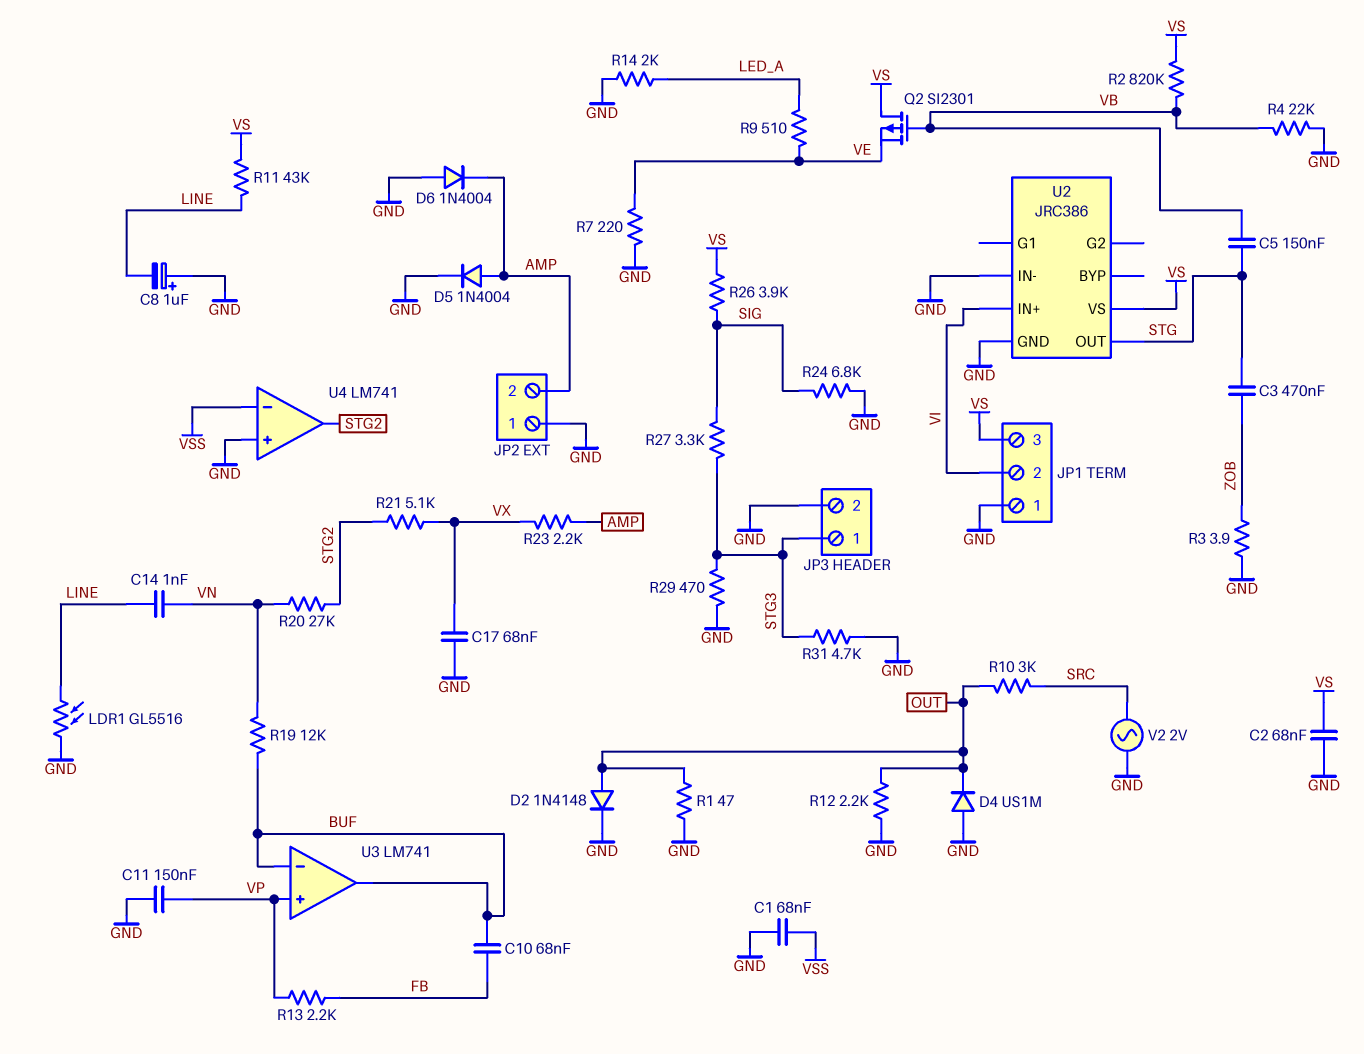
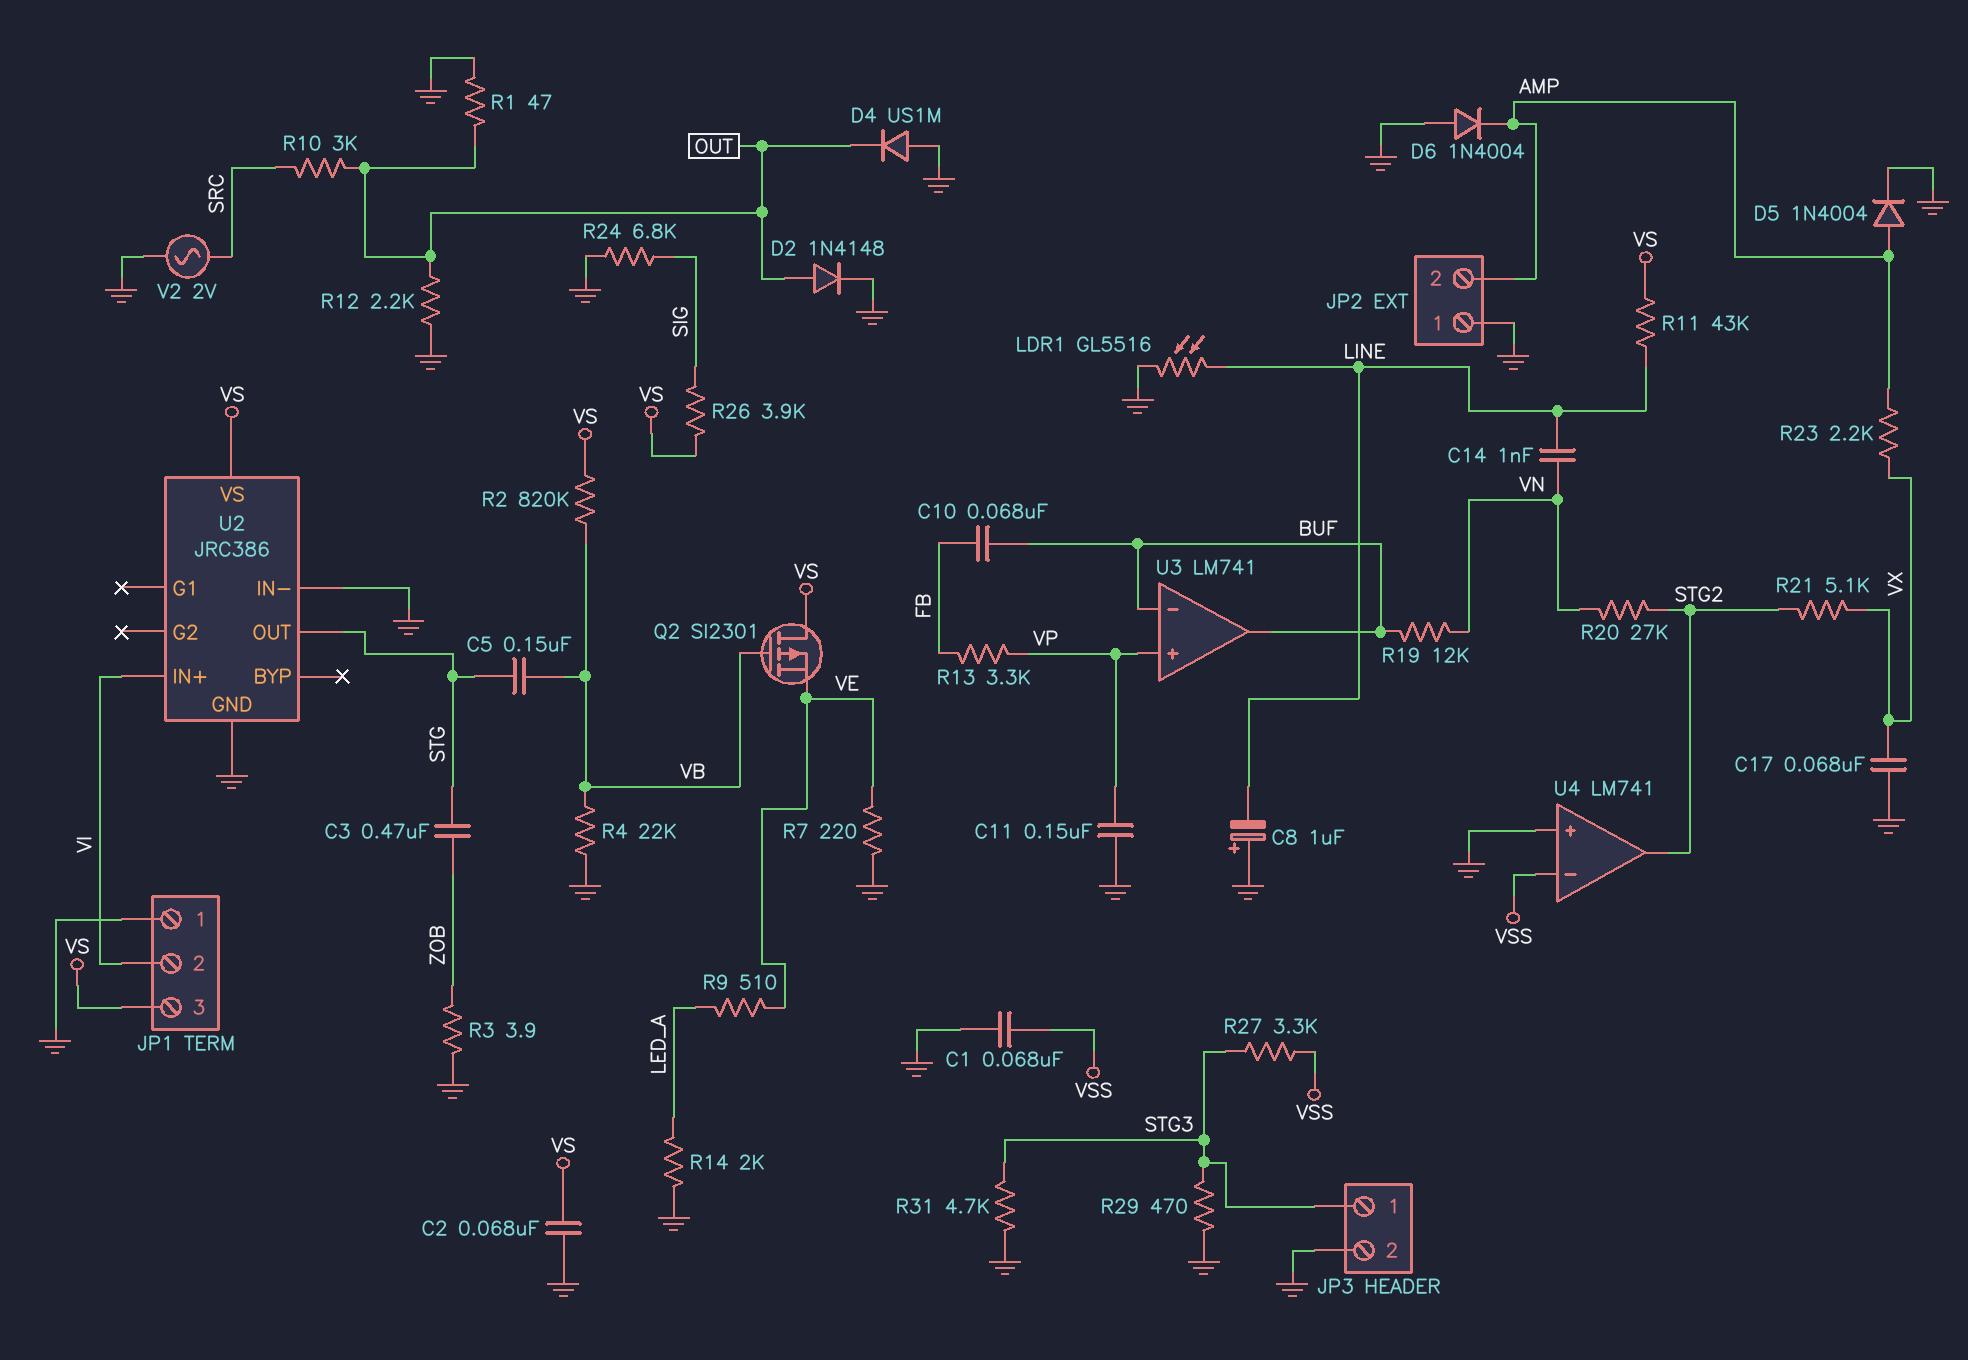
R13: 2.2k (FB, VP) -> 3.3k (FB, VP)
R27: 3.3k (SIG, STG3) -> 3.3k (STG3, VSS)

